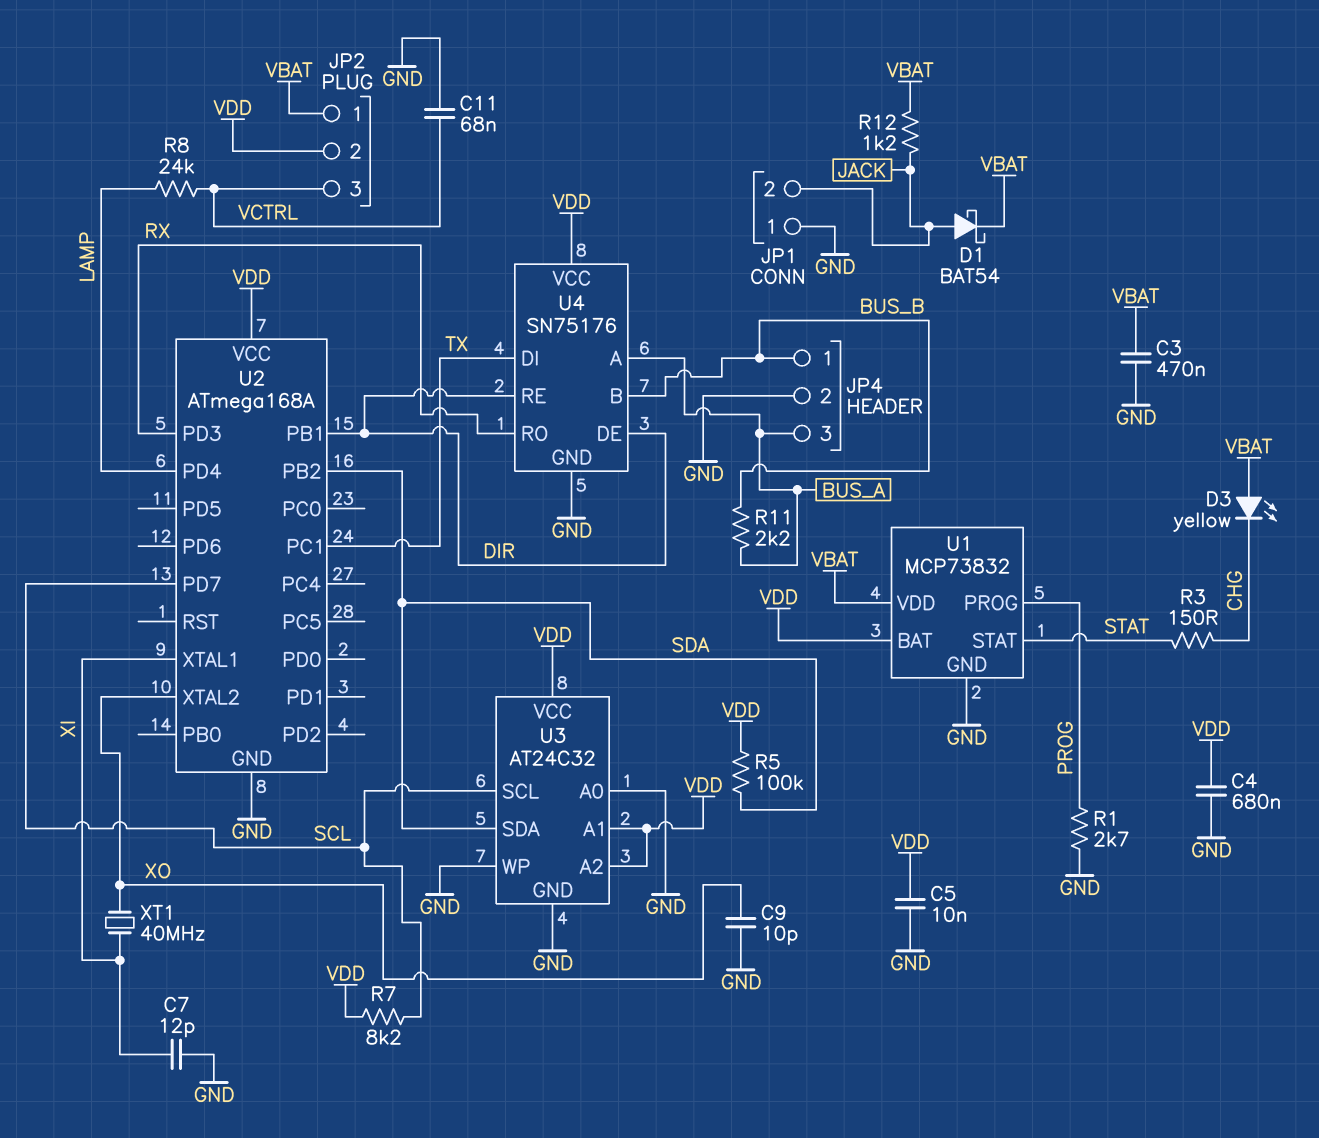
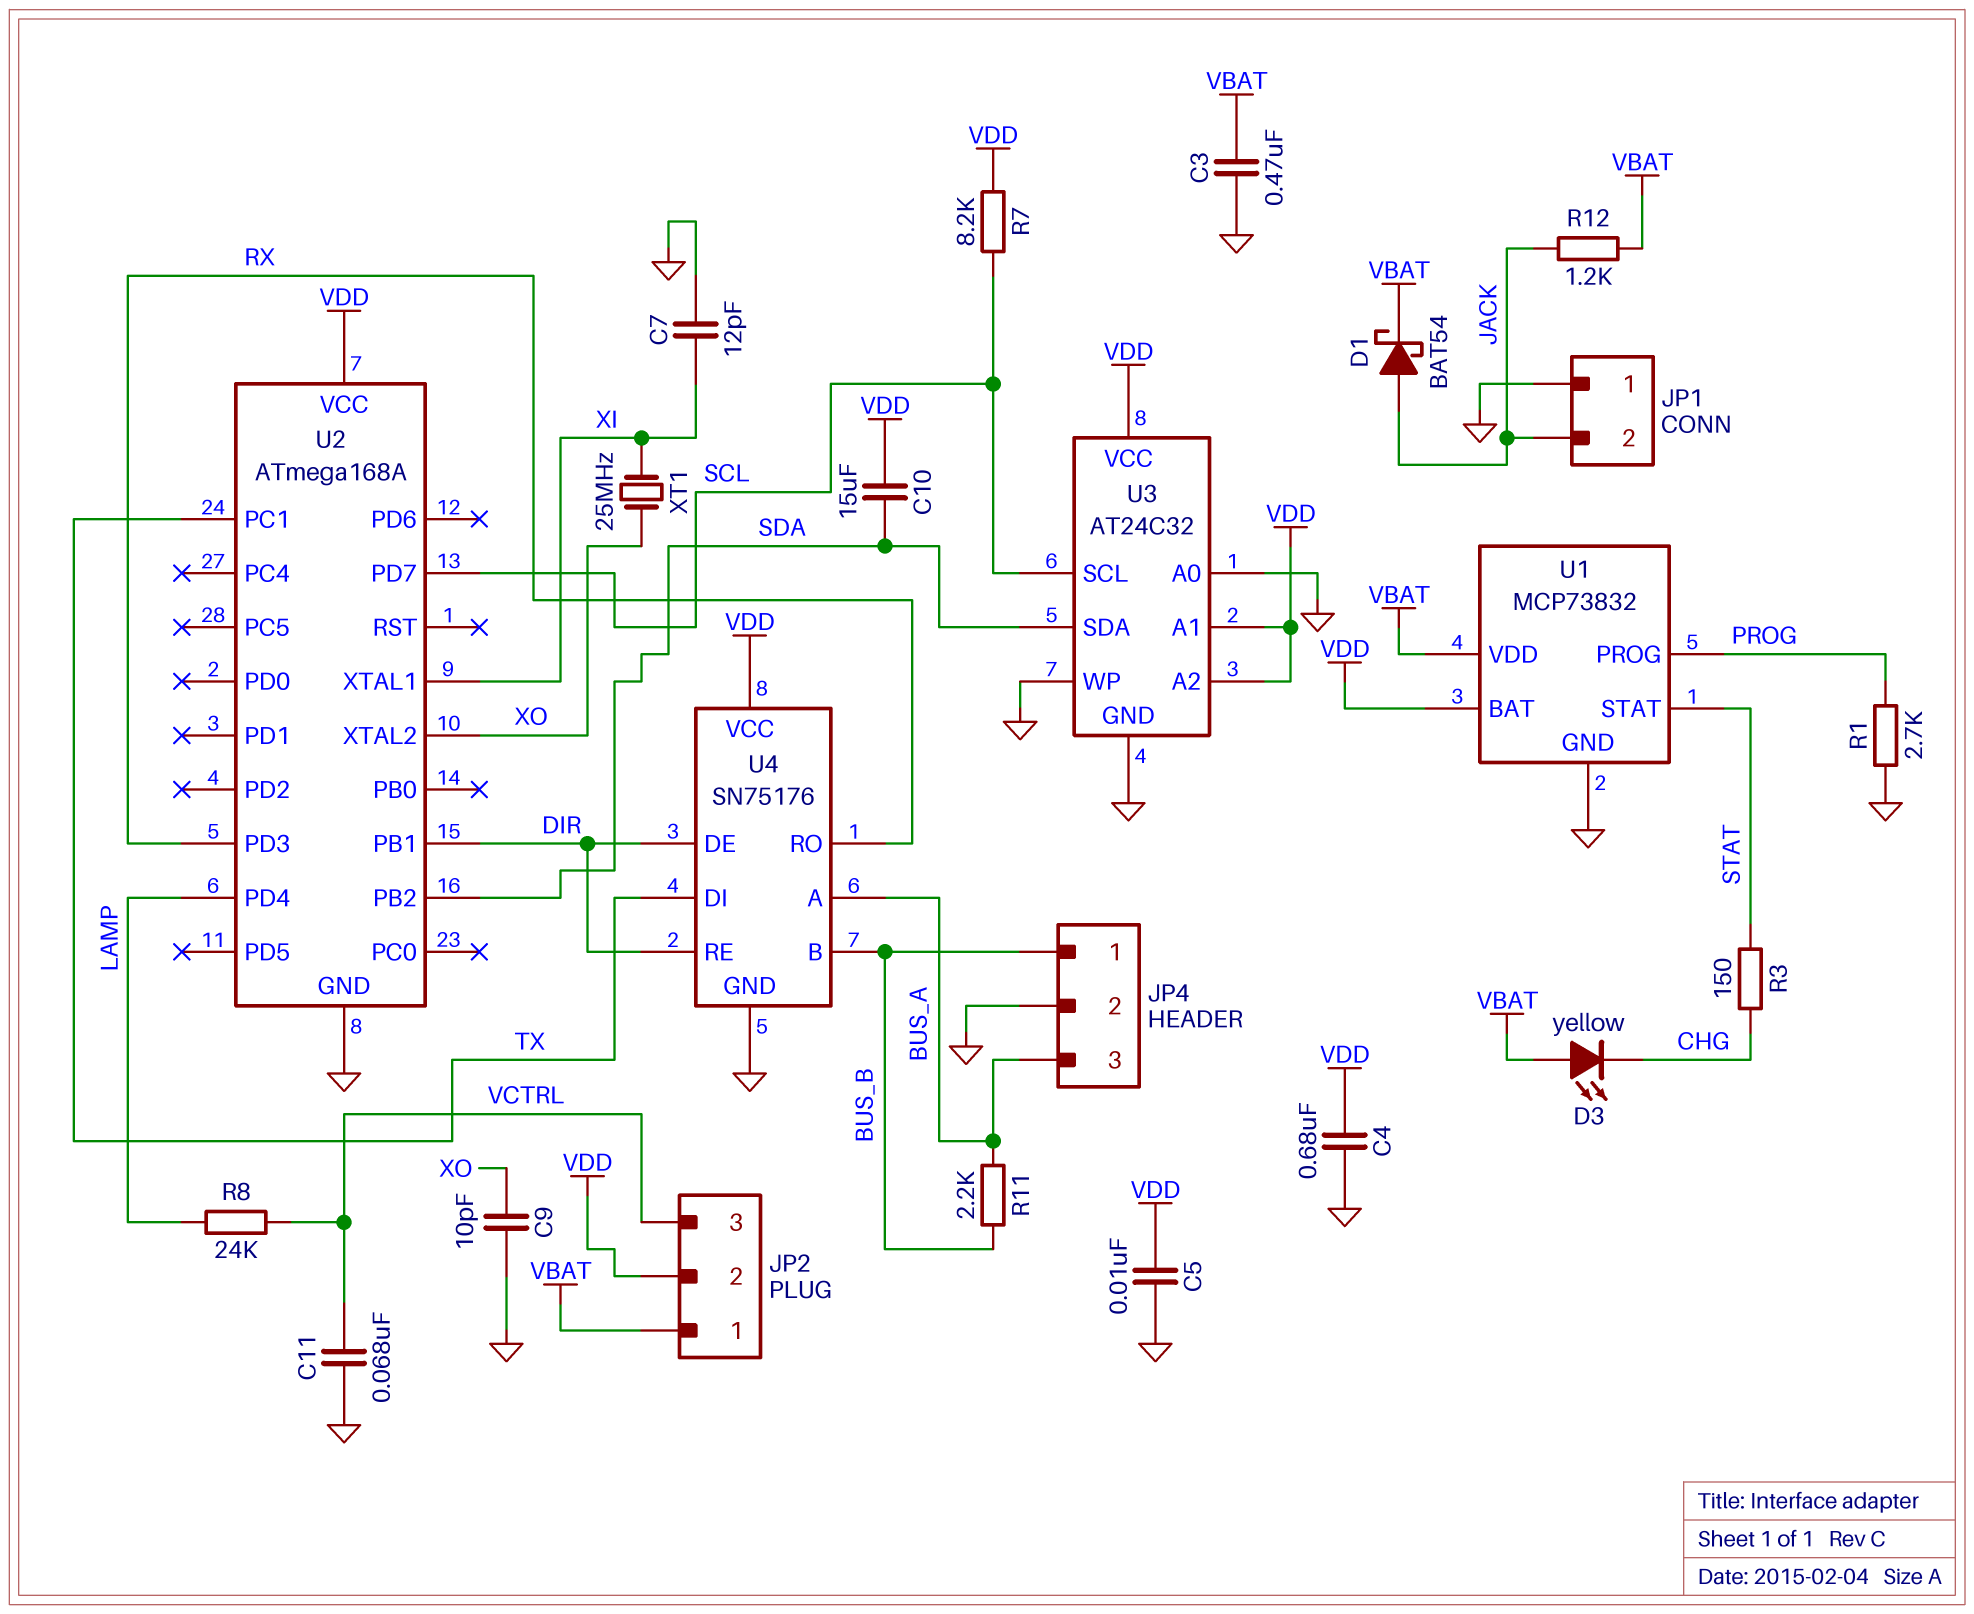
C10: none -> 15uF (SDA, VDD)
R5: 100k (SDA, VDD) -> none
XT1: 40MHz (XI, XO) -> 25MHz (XI, XO)

